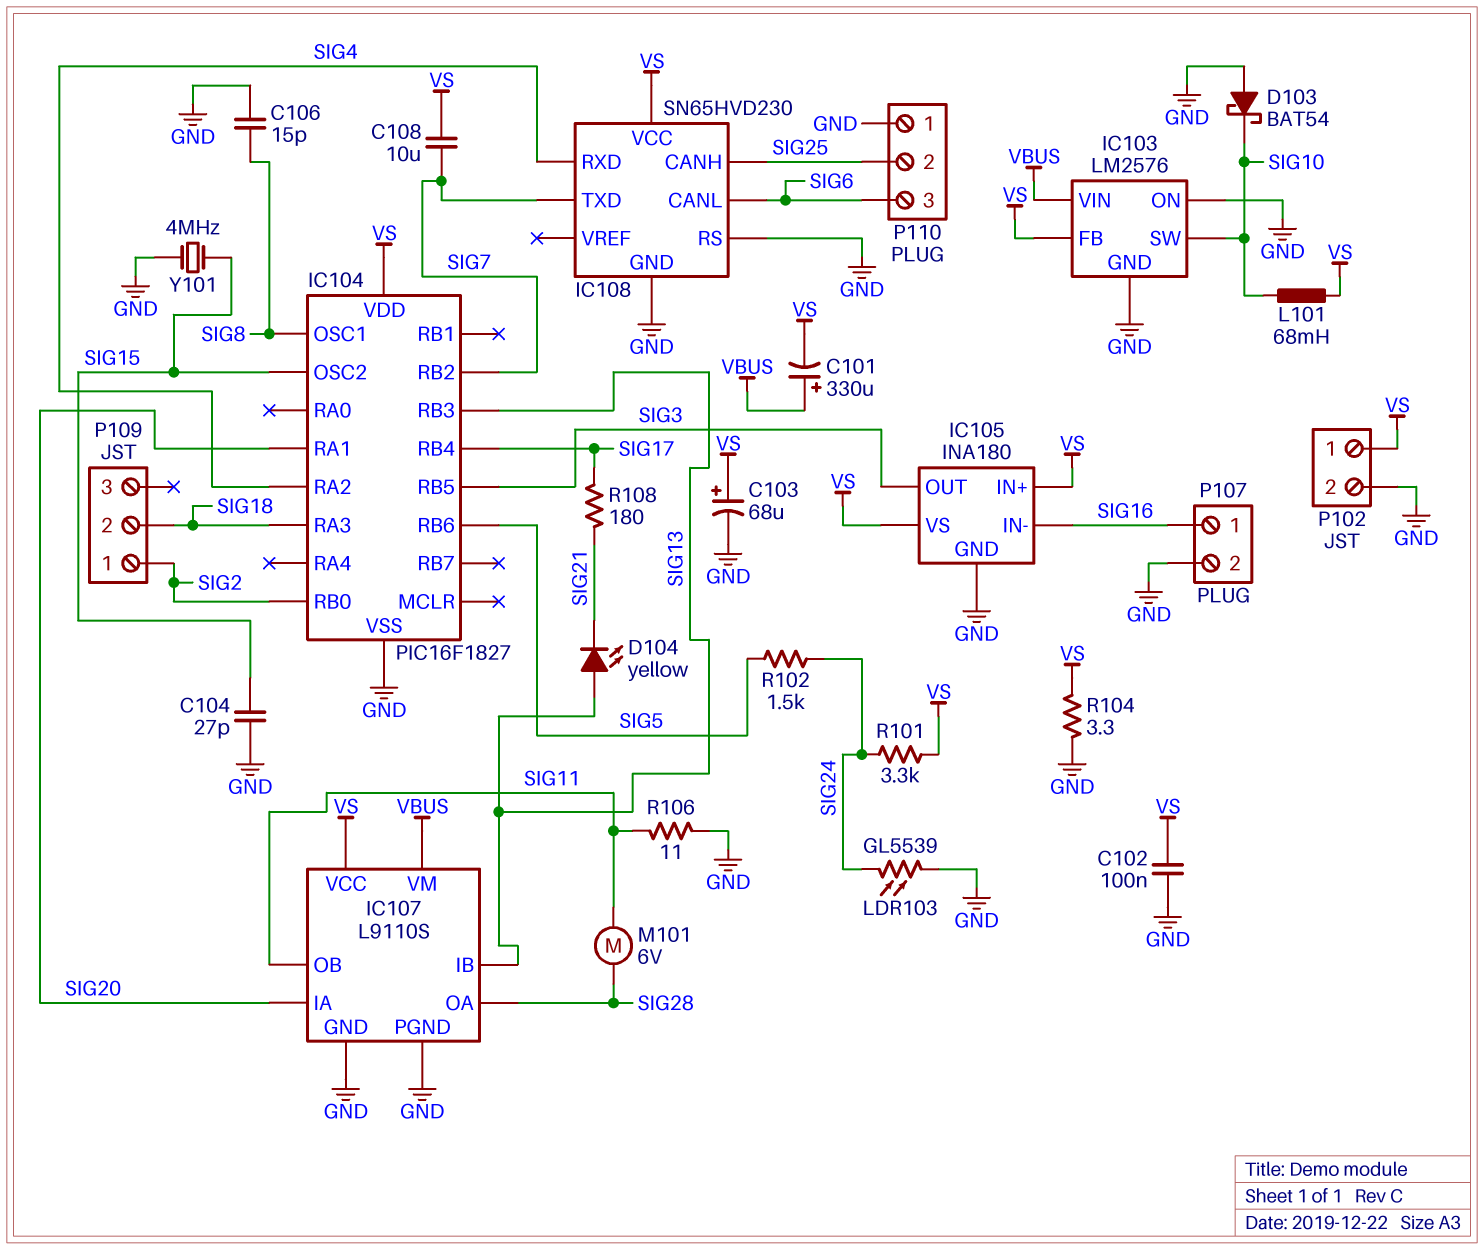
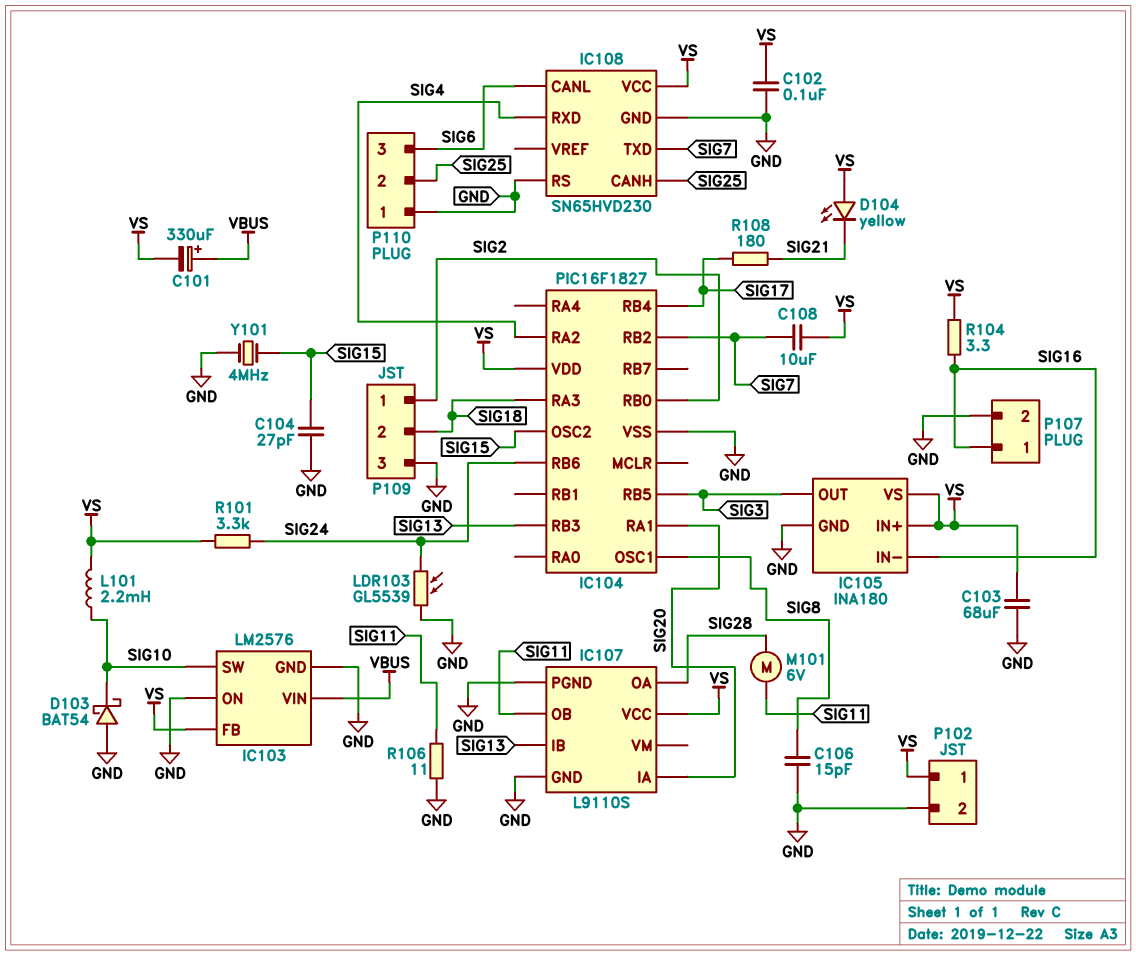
C103: 68uF (plus VS, minus GND) -> 68uF (GND, VS)
D104: LED yellow (A SIG13, K SIG21) -> LED yellow (A VS, K SIG21)
IC104 pin RB6: SIG5 -> SIG24
IC107 pin VM: VBUS -> none
L101: 68mH (SIG10, VS) -> 2.2mH (SIG10, VS)
P109 pin 3: none -> GND
R102: 1.5k (SIG5, SIG24) -> none
R104: 3.3 (GND, VS) -> 3.3 (SIG16, VS)

